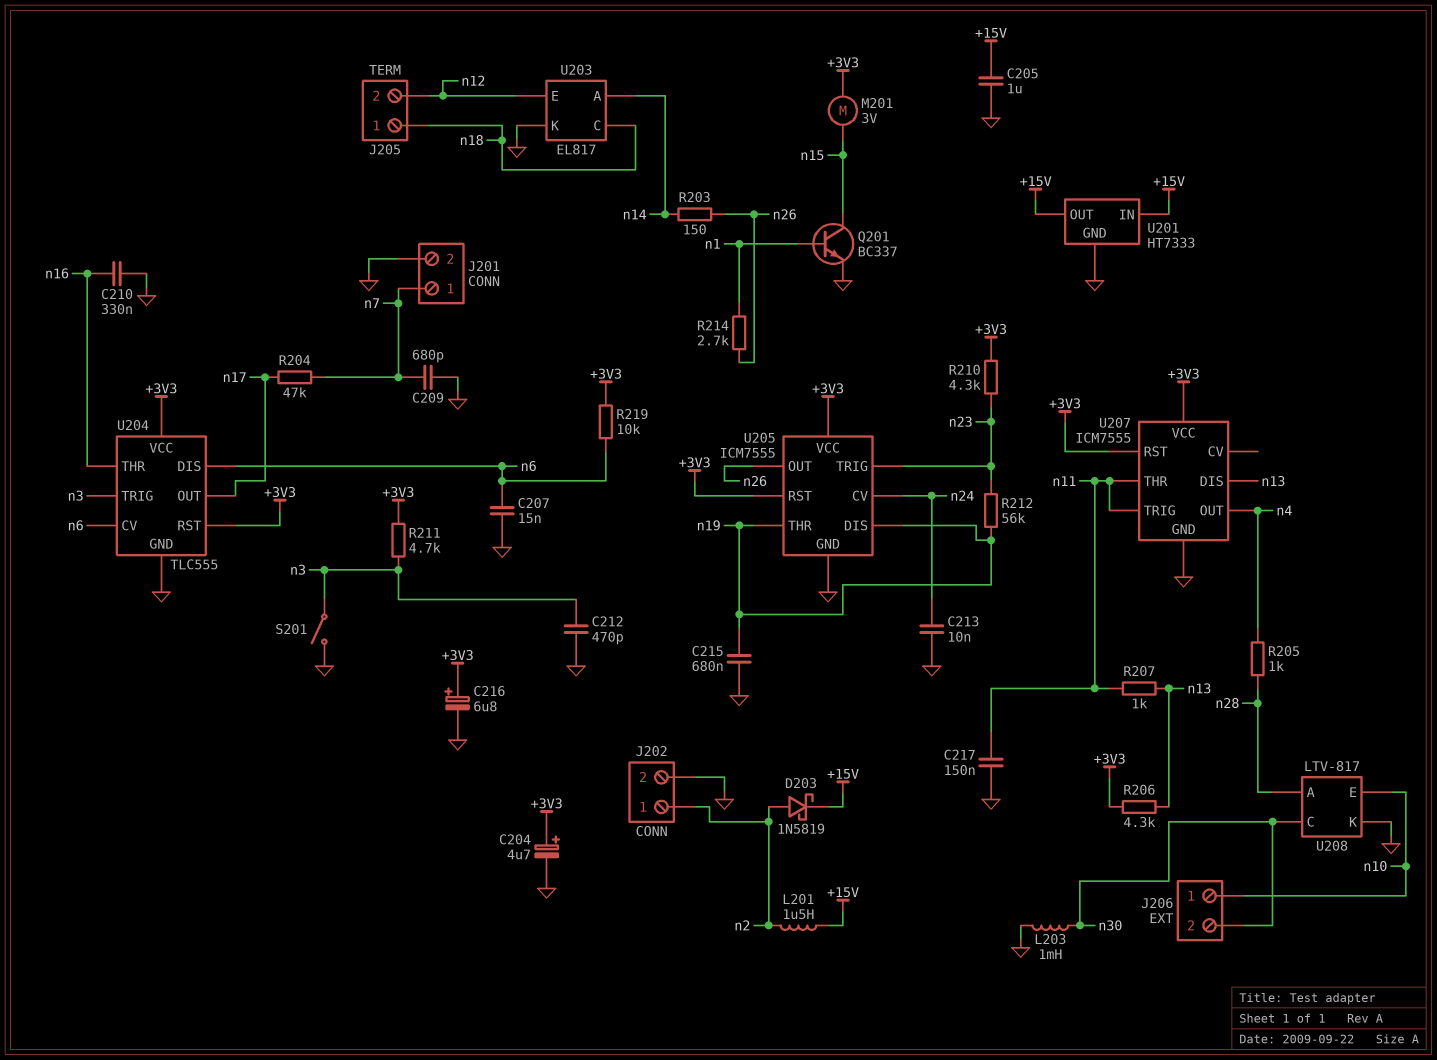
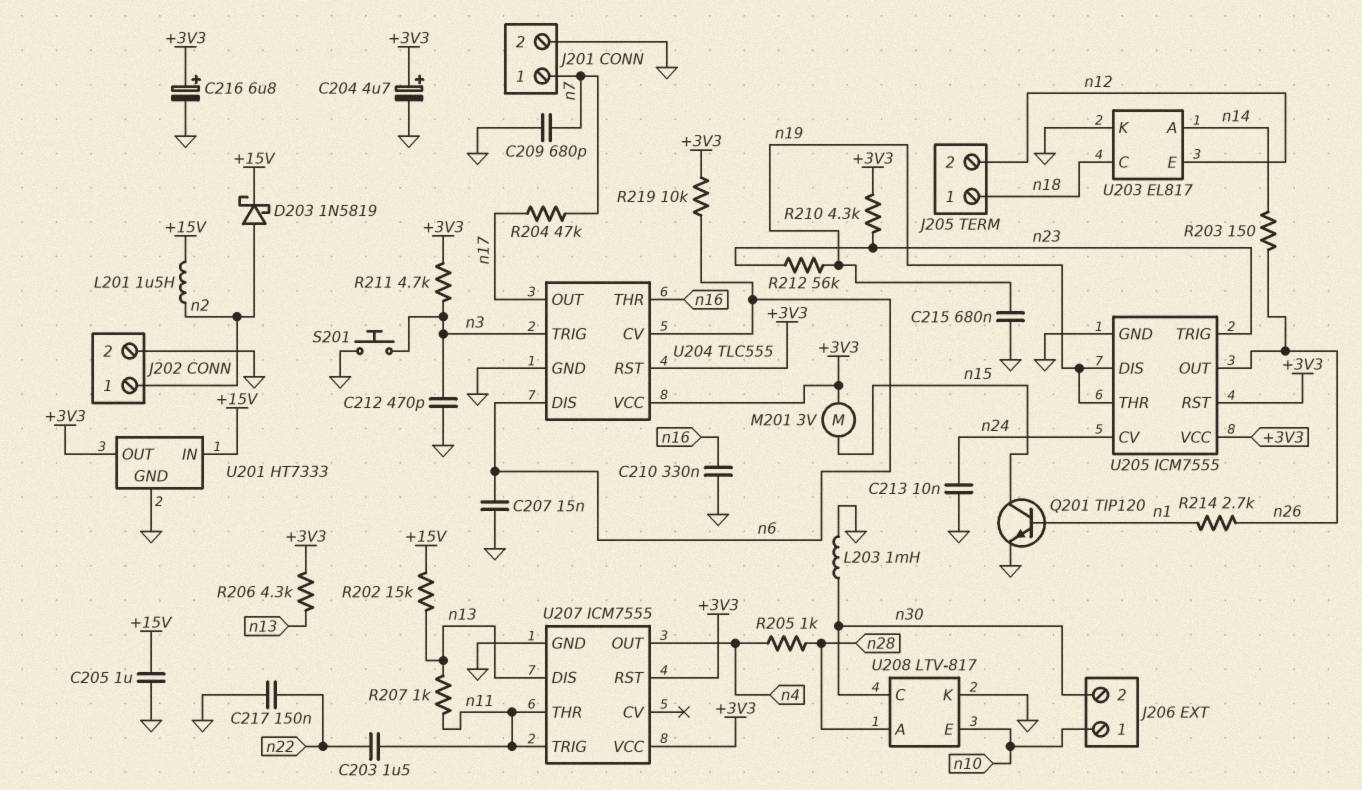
C203: none -> 1.5uF (n11, n22)
C217: 150nF (GND, n11) -> 150nF (GND, n22)
Q201: NPN BC337 (B n1, C n15, E GND) -> NPN TIP120 (B n1, C n15, E GND)
R202: none -> 15k (+15V, n13)
S201: switch (GND, n3) -> button (GND, n3)
U201 pin OUT: +15V -> +3V3

